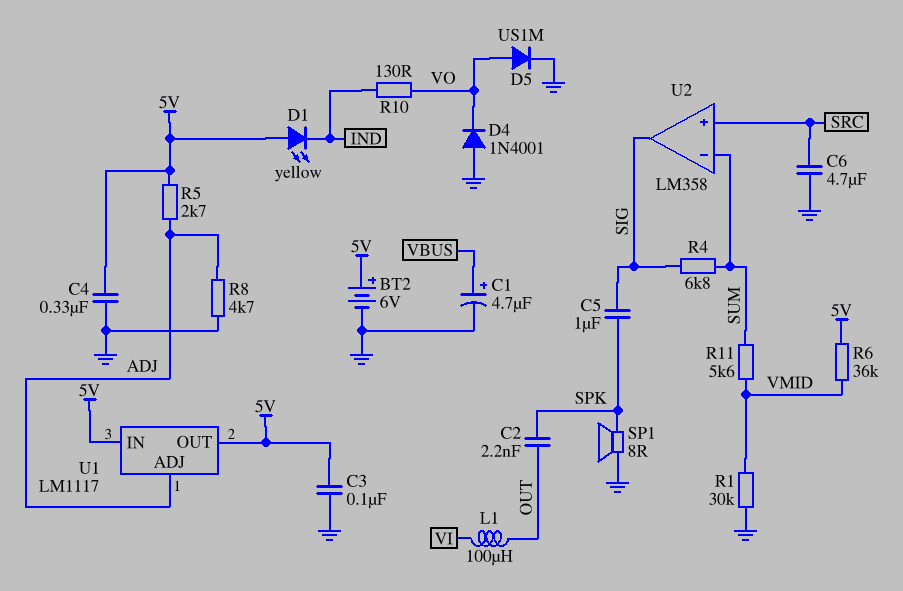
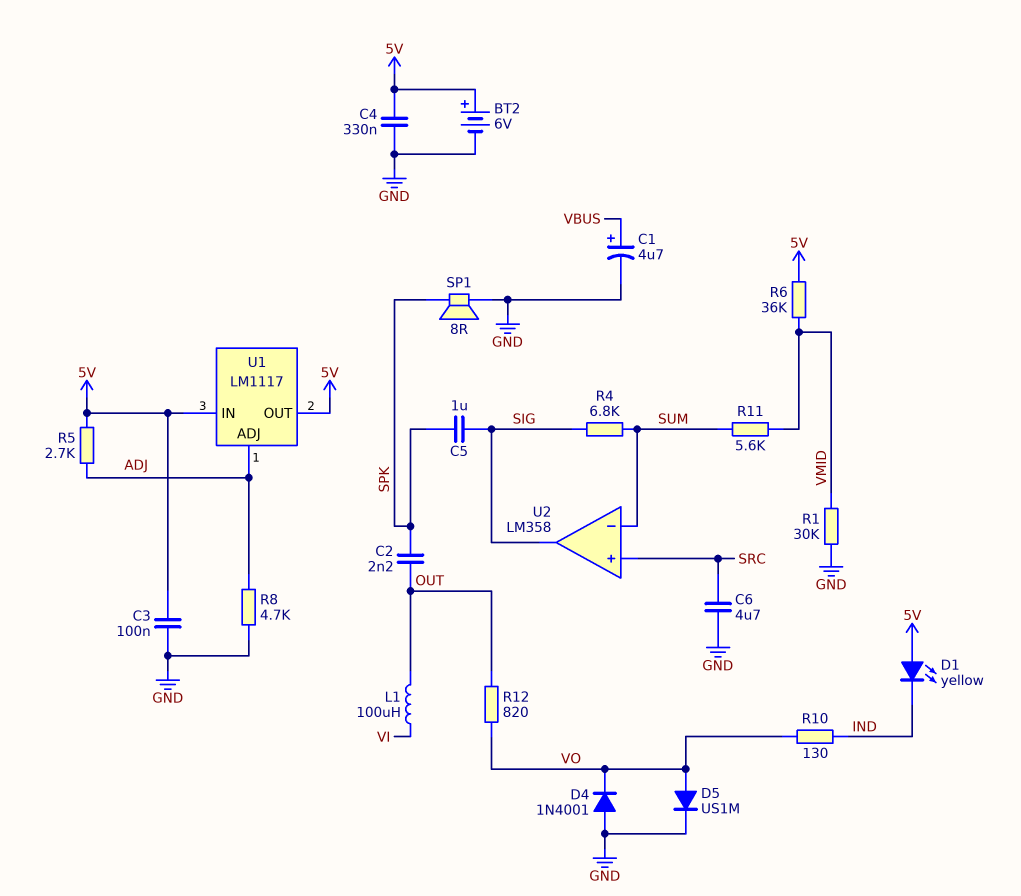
R12: none -> 820 (OUT, VO)

